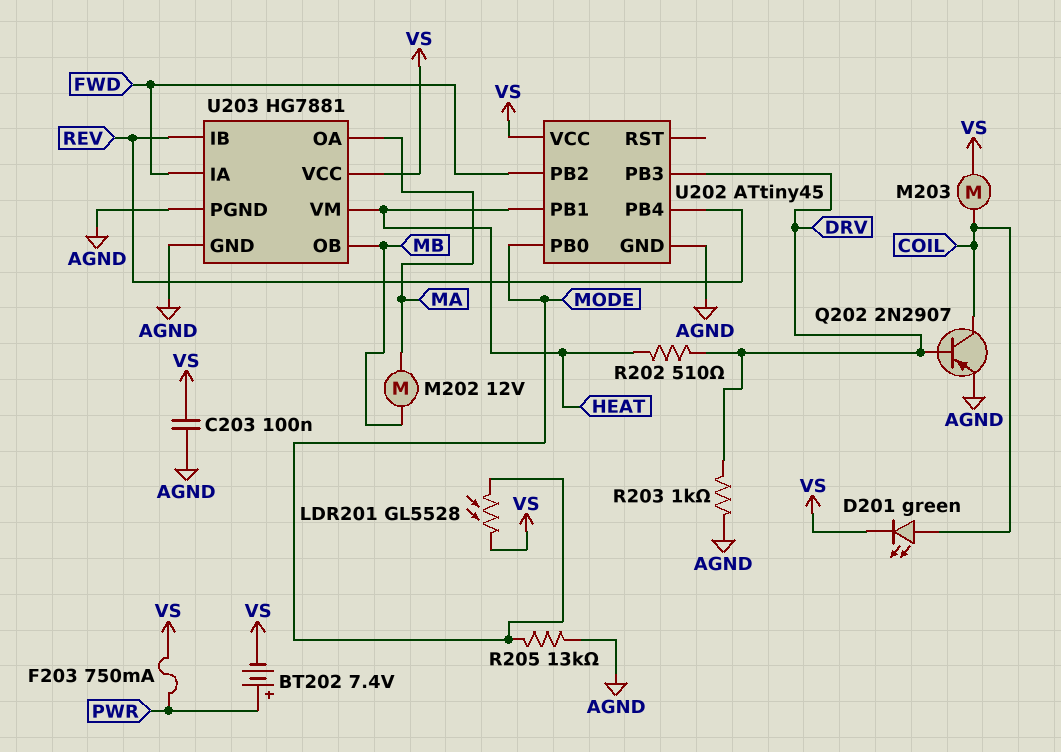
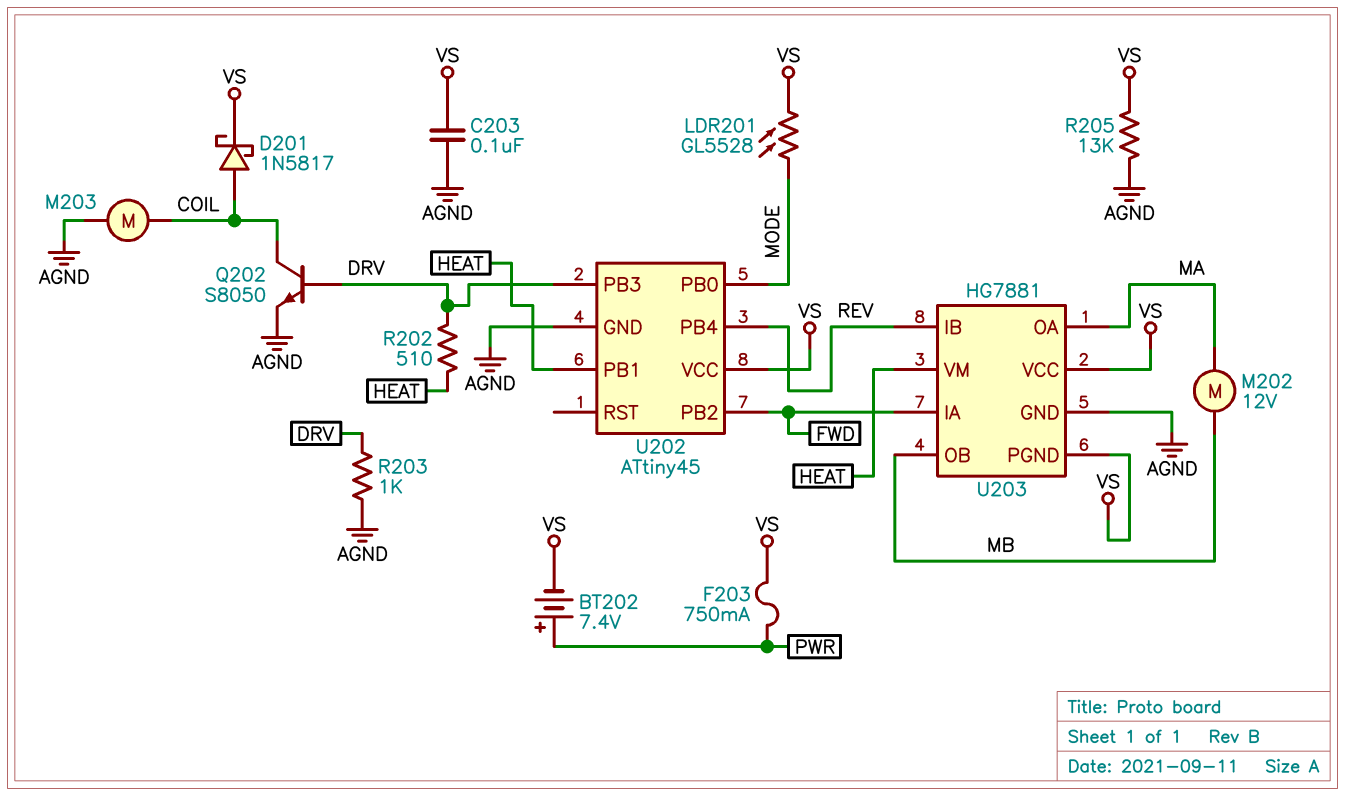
D201: LED green (A COIL, K VS) -> schottky 1N5817 (A COIL, K VS)
M203: motor (COIL, VS) -> motor (AGND, COIL)
Q202: PNP 2N2907 (B DRV, C COIL, E AGND) -> NPN S8050 (B DRV, C COIL, E AGND)
R205: 13k (AGND, MODE) -> 13k (AGND, VS)
U203 pin PGND: AGND -> VS

